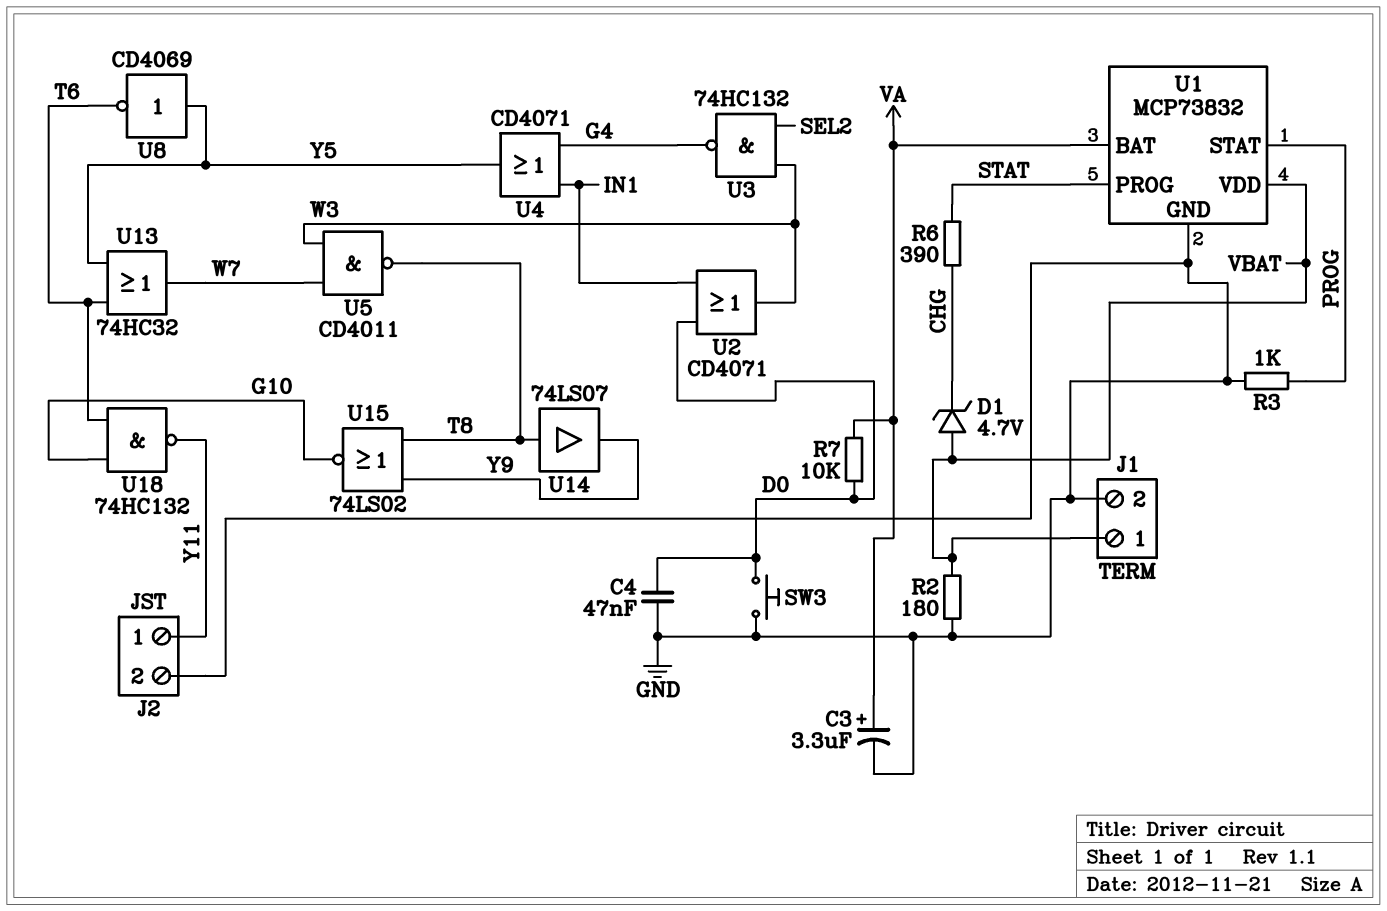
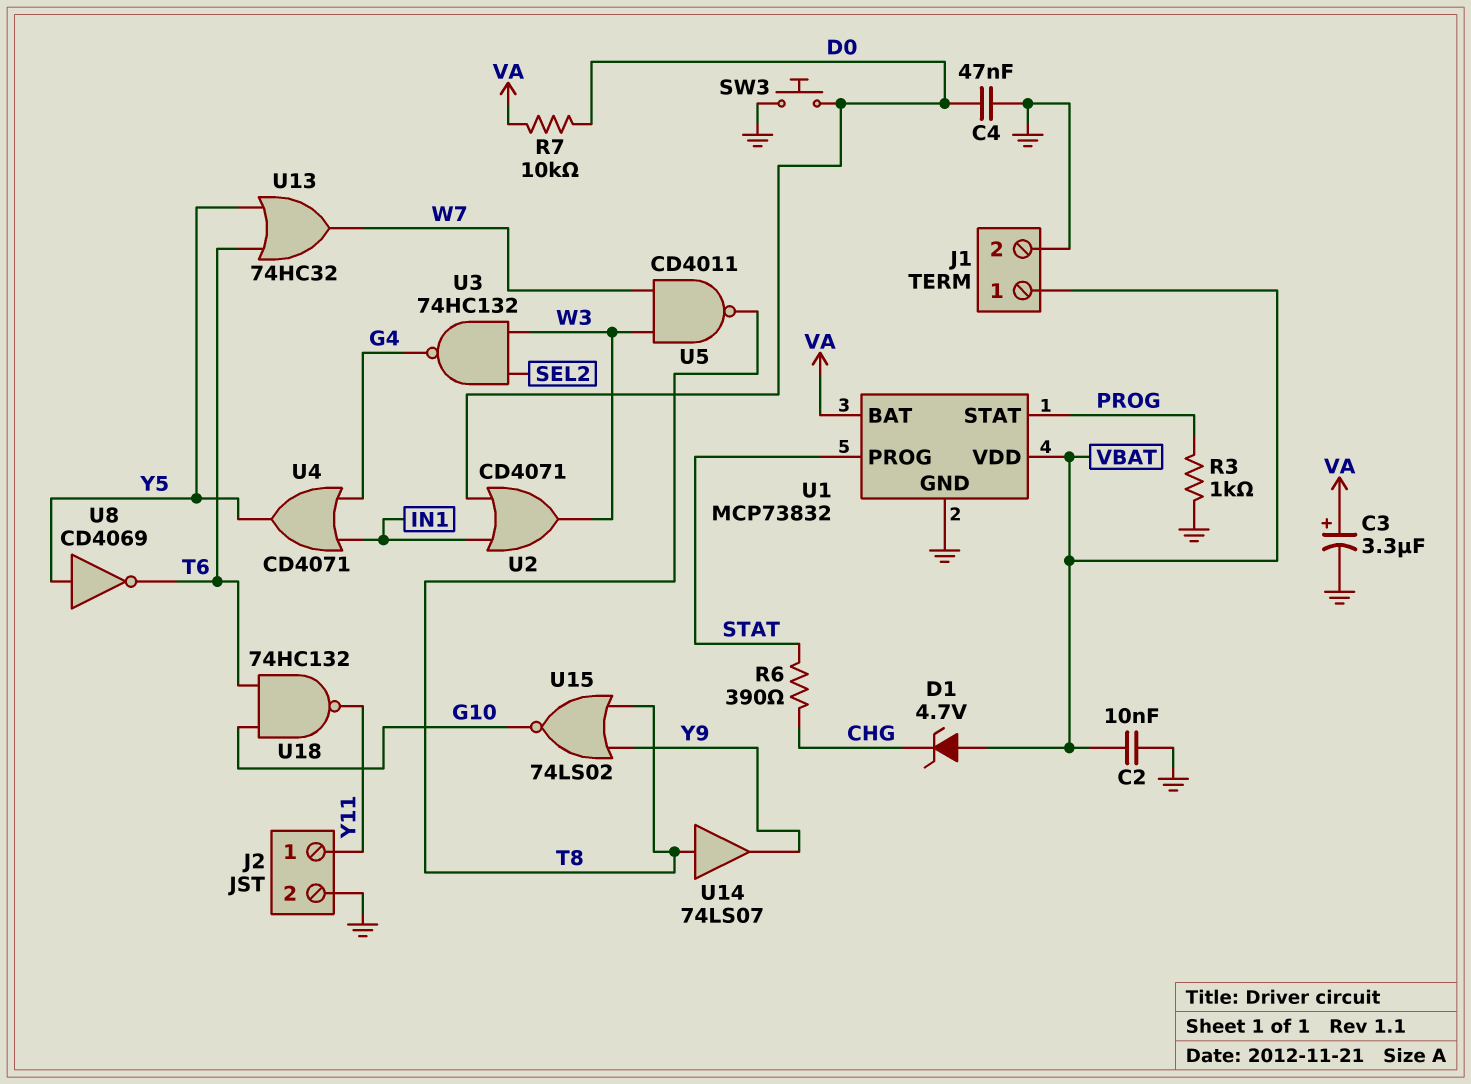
C2: none -> 10nF (GND, VBAT)
R2: 180 (GND, VBAT) -> none

